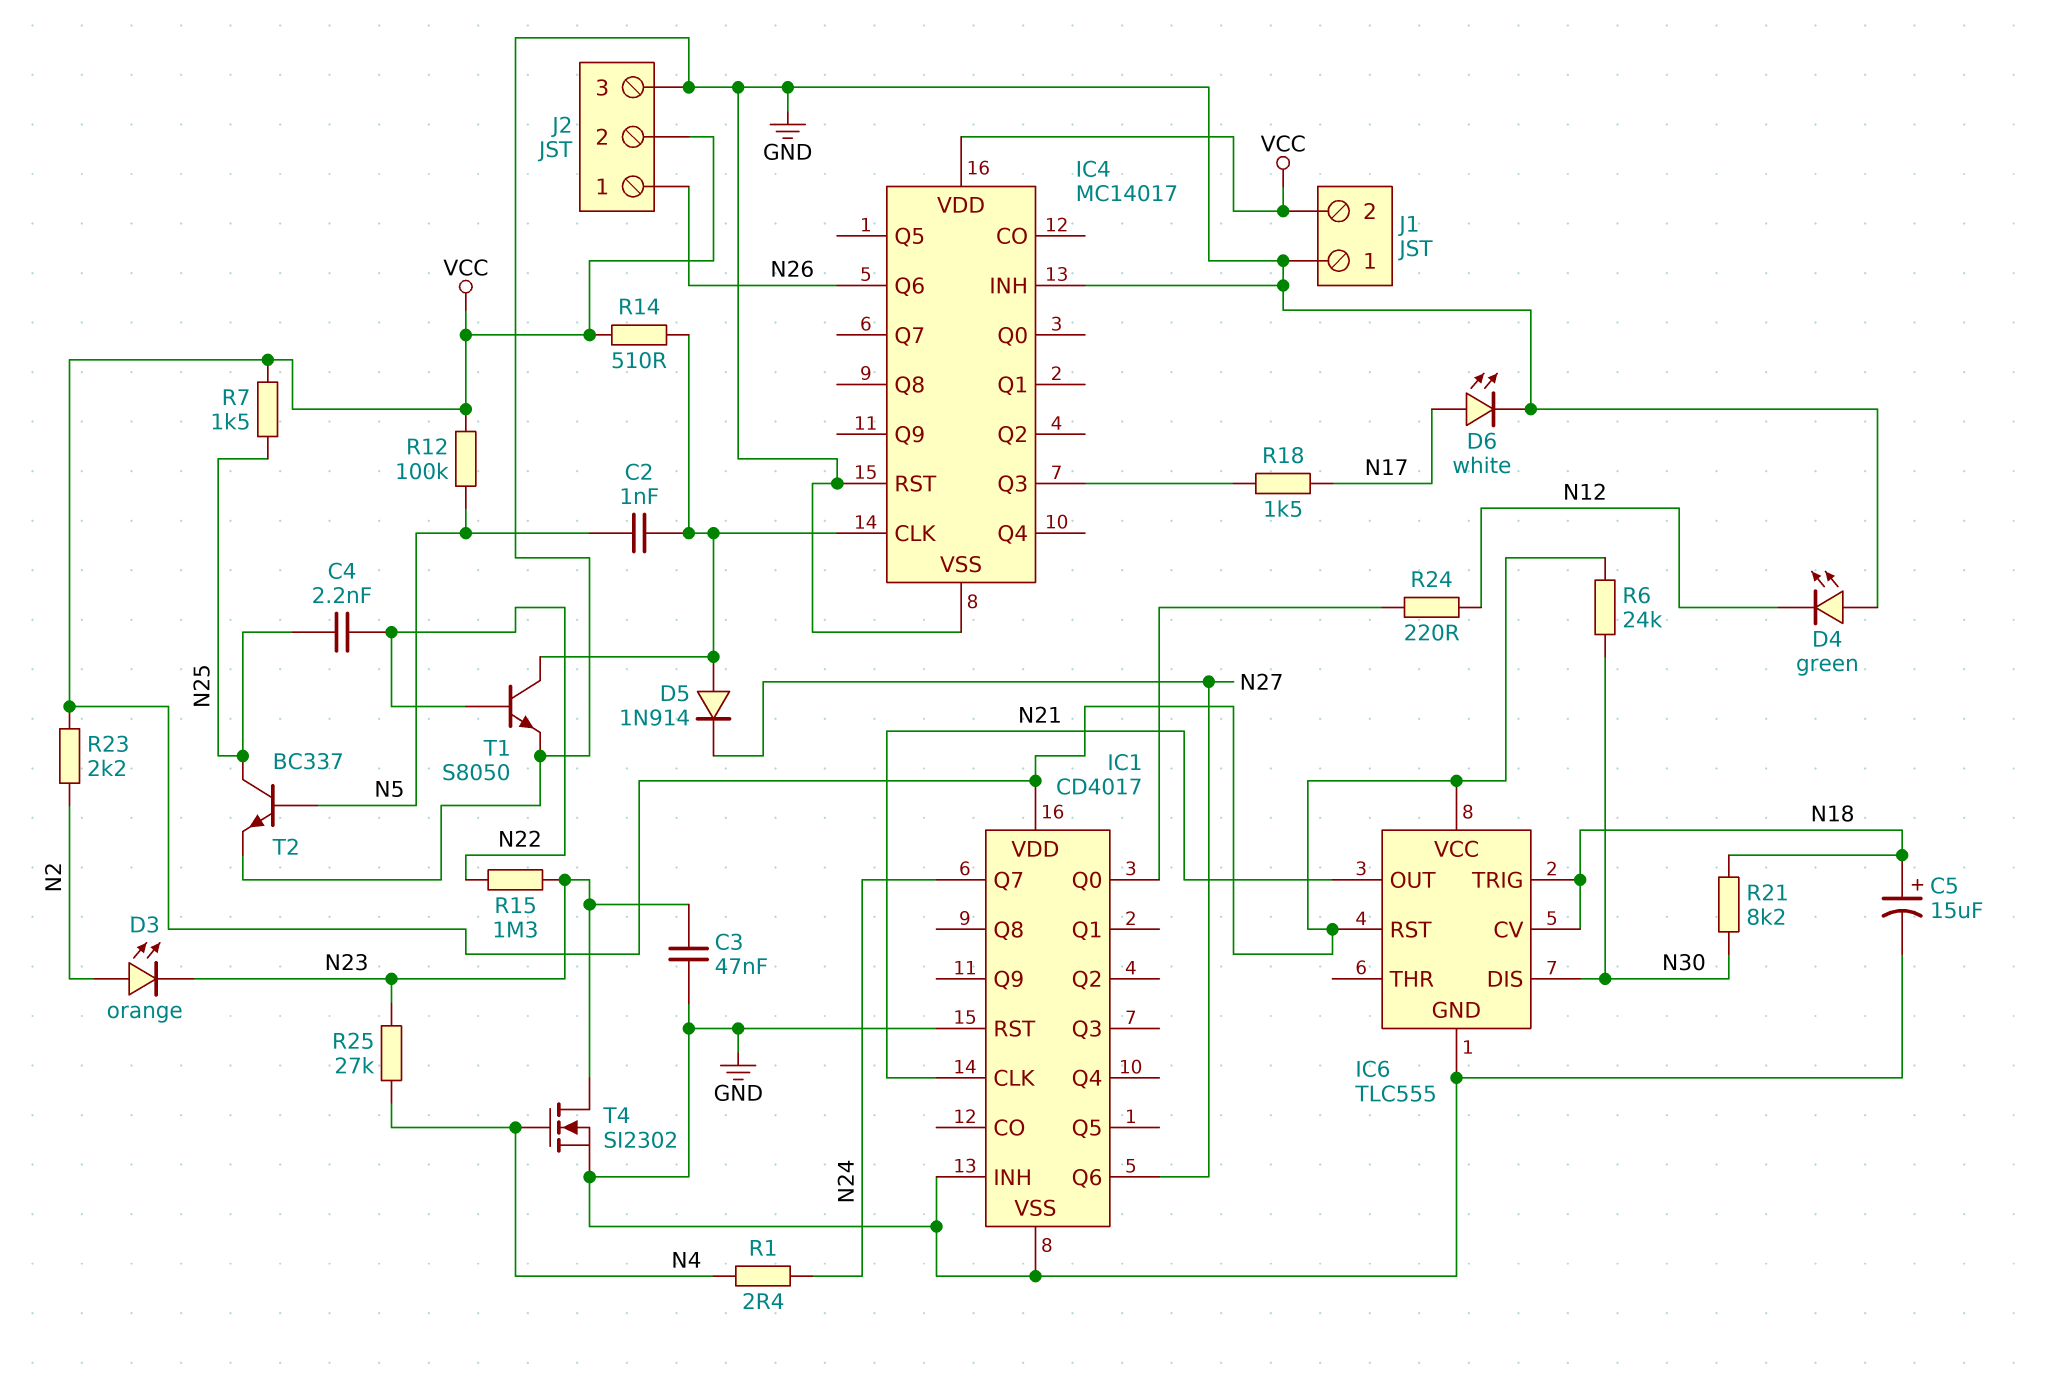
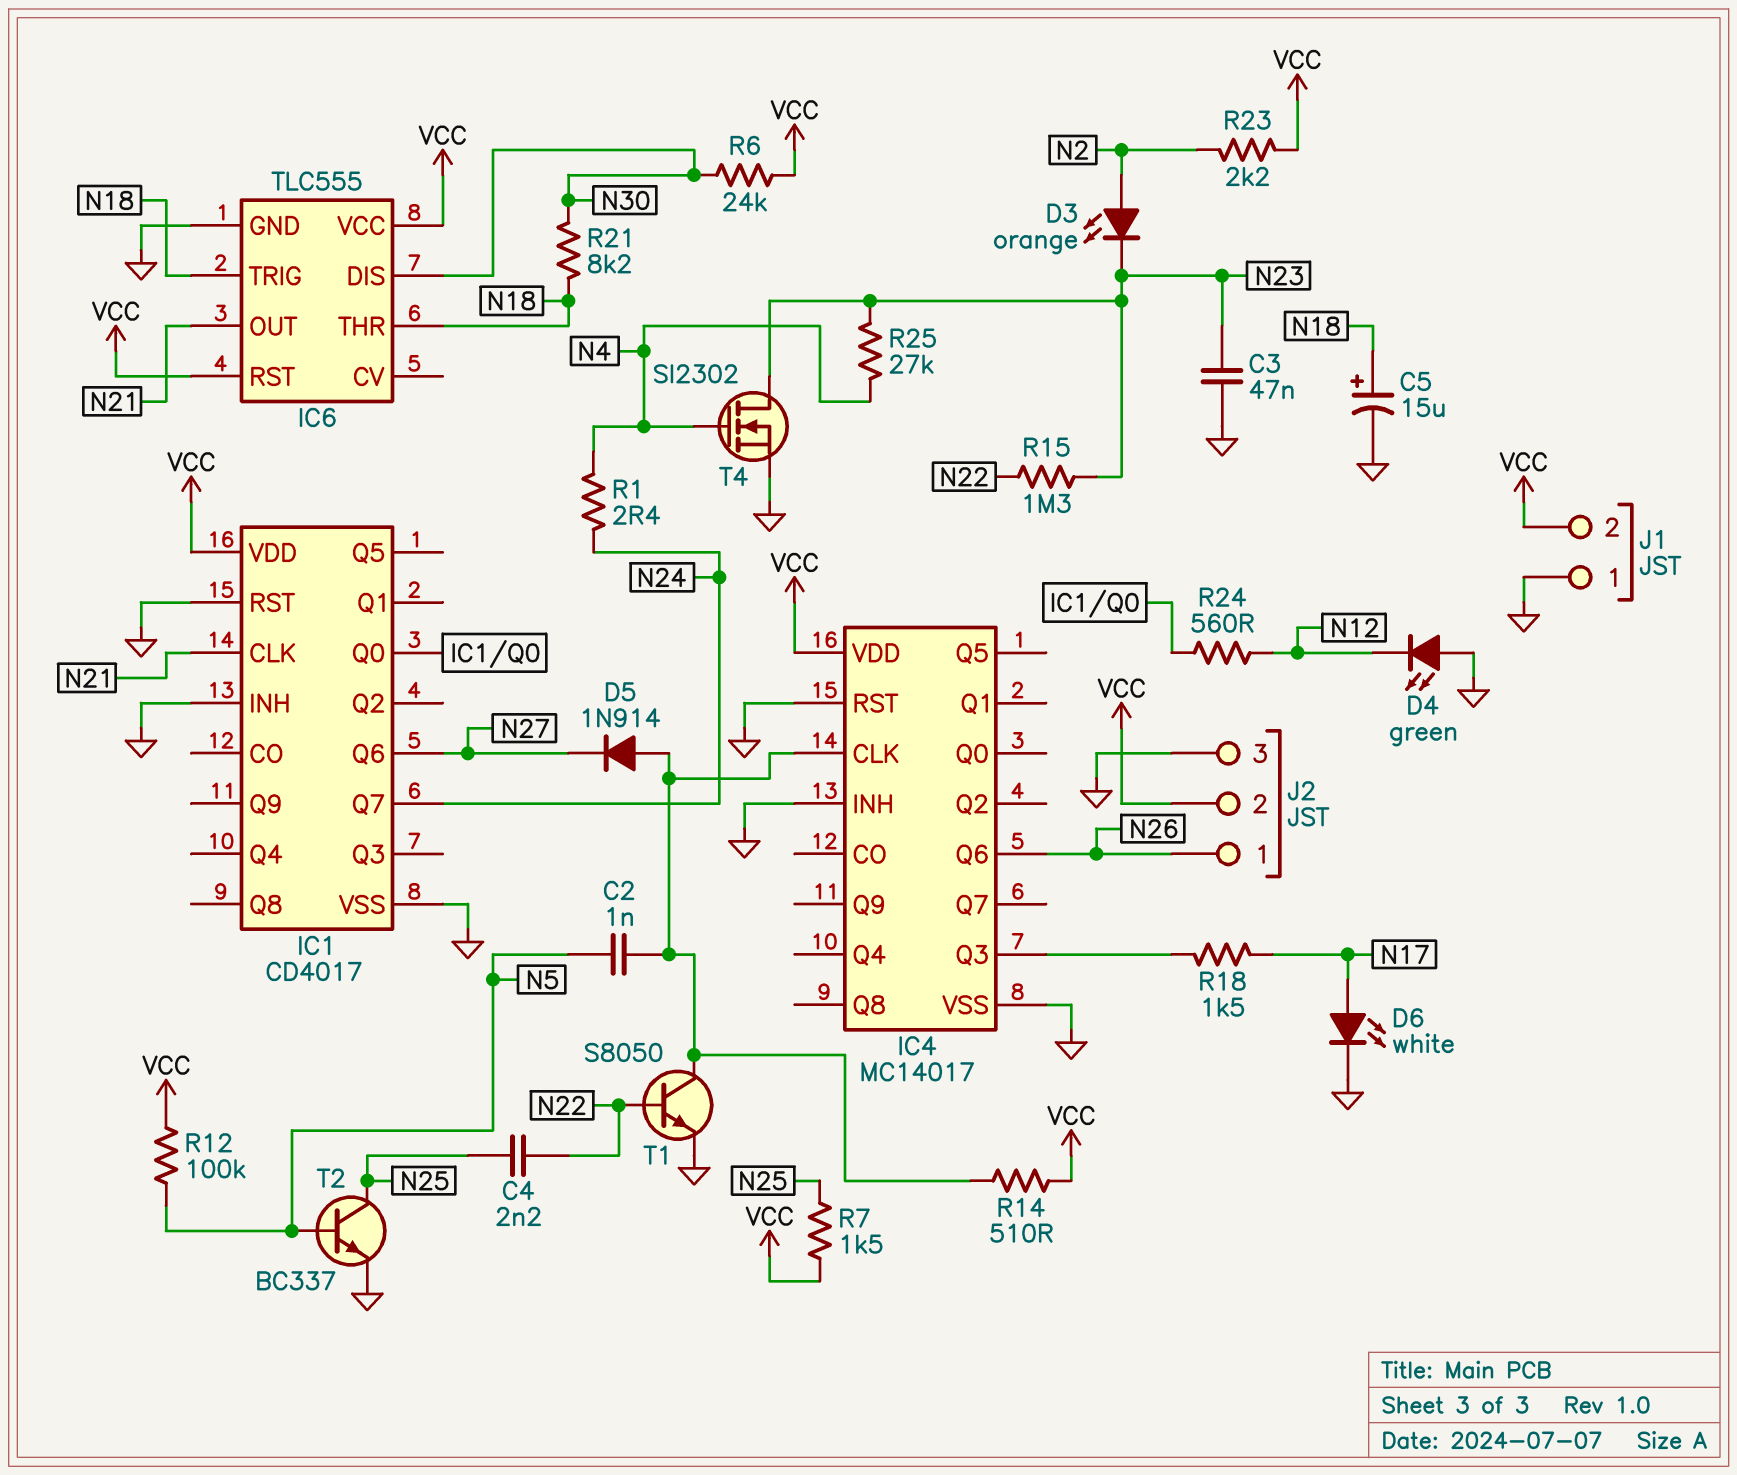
IC6 pin CV: N18 -> none
IC6 pin THR: none -> N18
R24: 220 (IC1/Q0, N12) -> 560 (IC1/Q0, N12)

